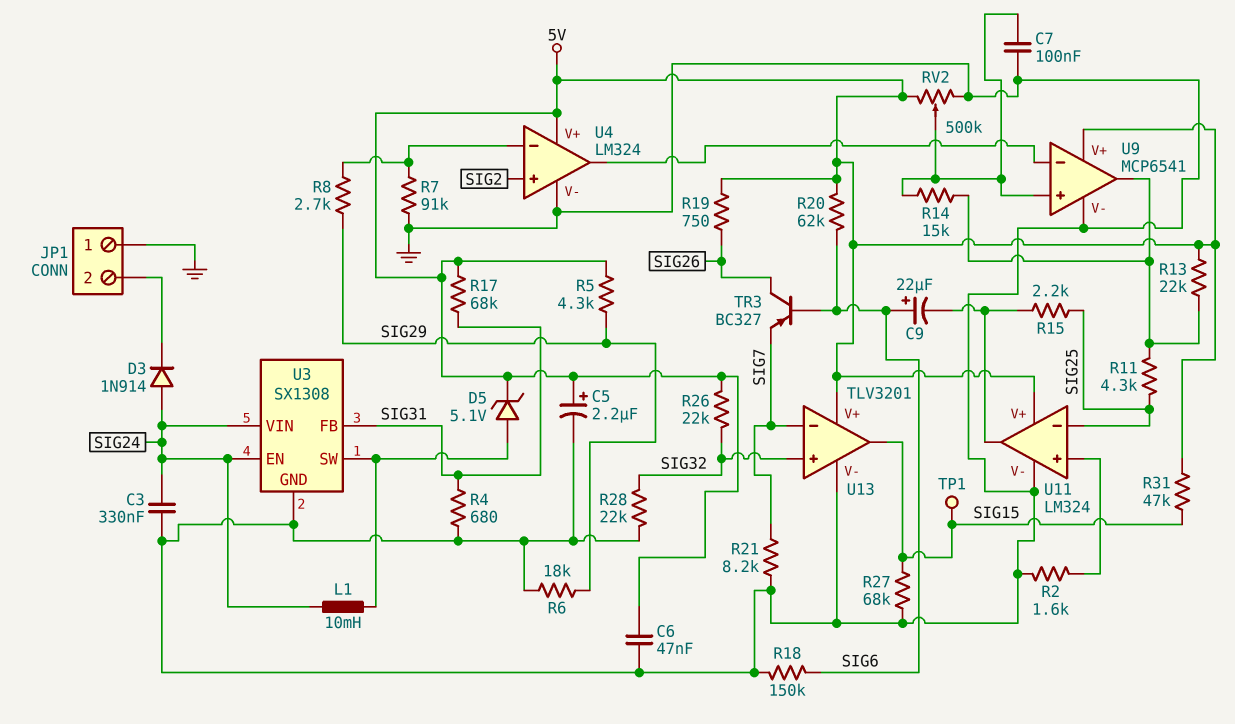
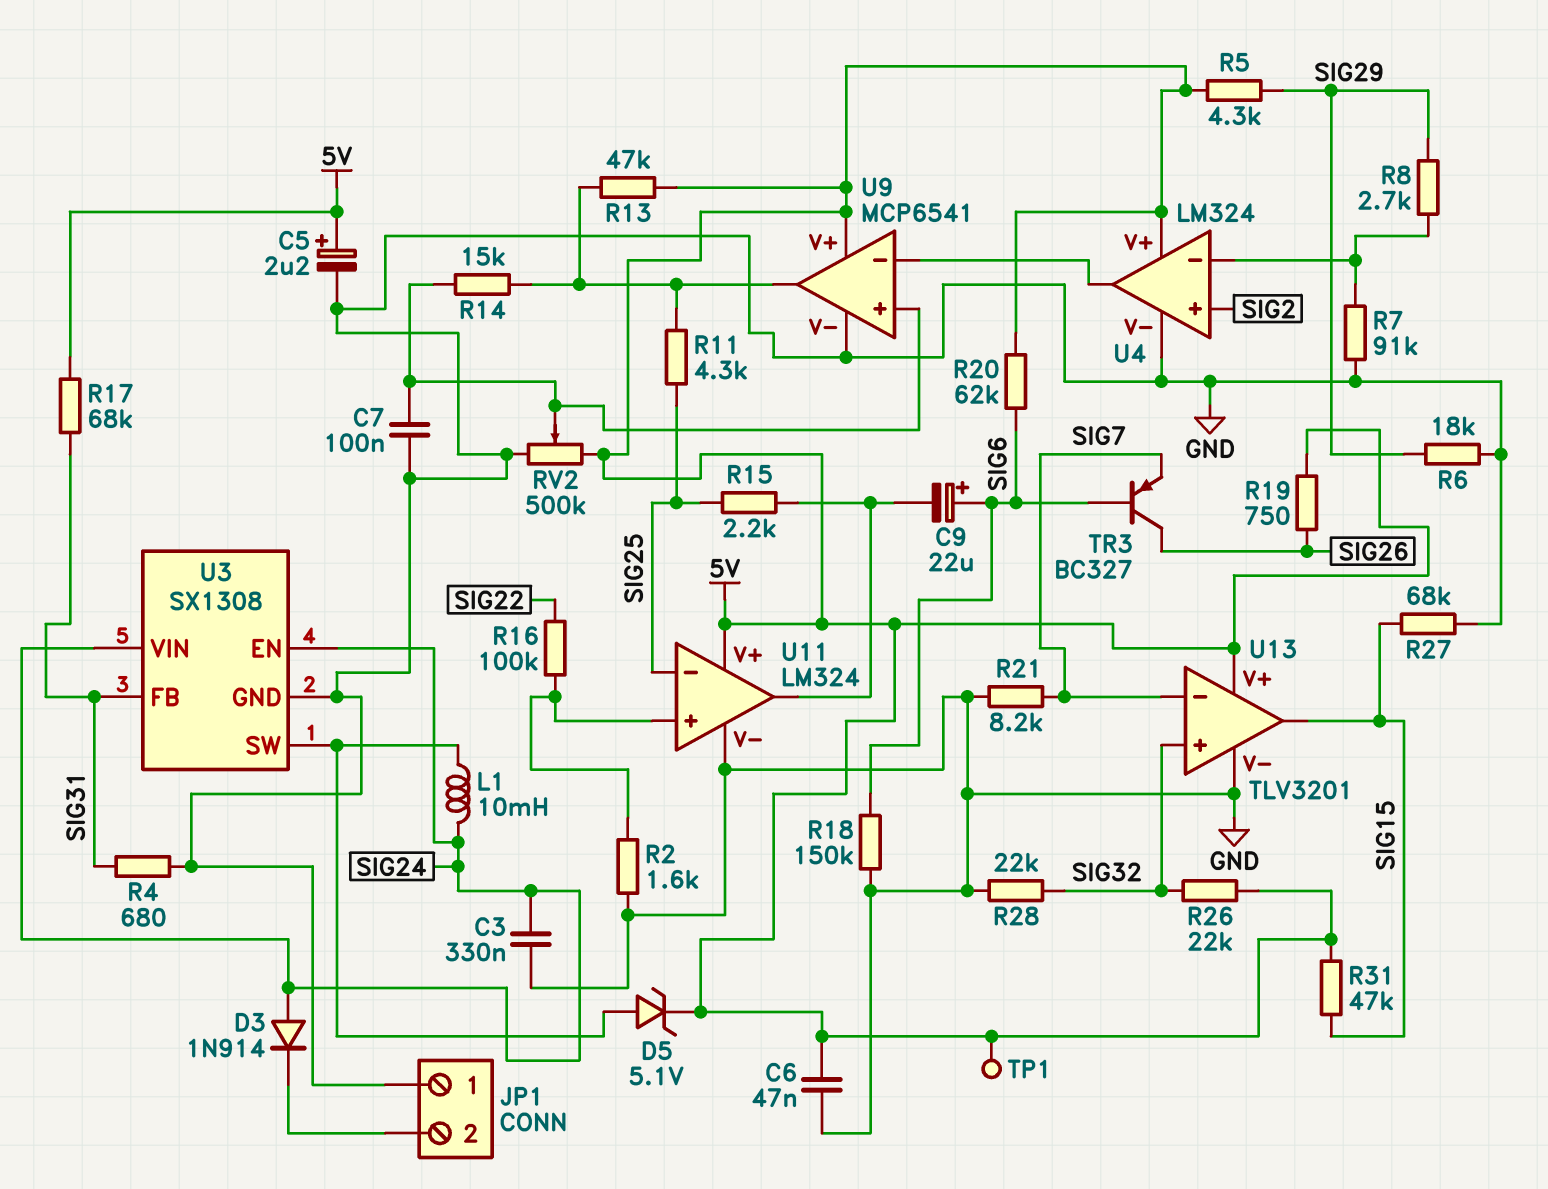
R13: 22k (5V, U9/out) -> 47k (5V, U9/out)
R16: none -> 100k (SIG22, U11/in+)
TP1: test point (SIG15) -> test point (5V)

